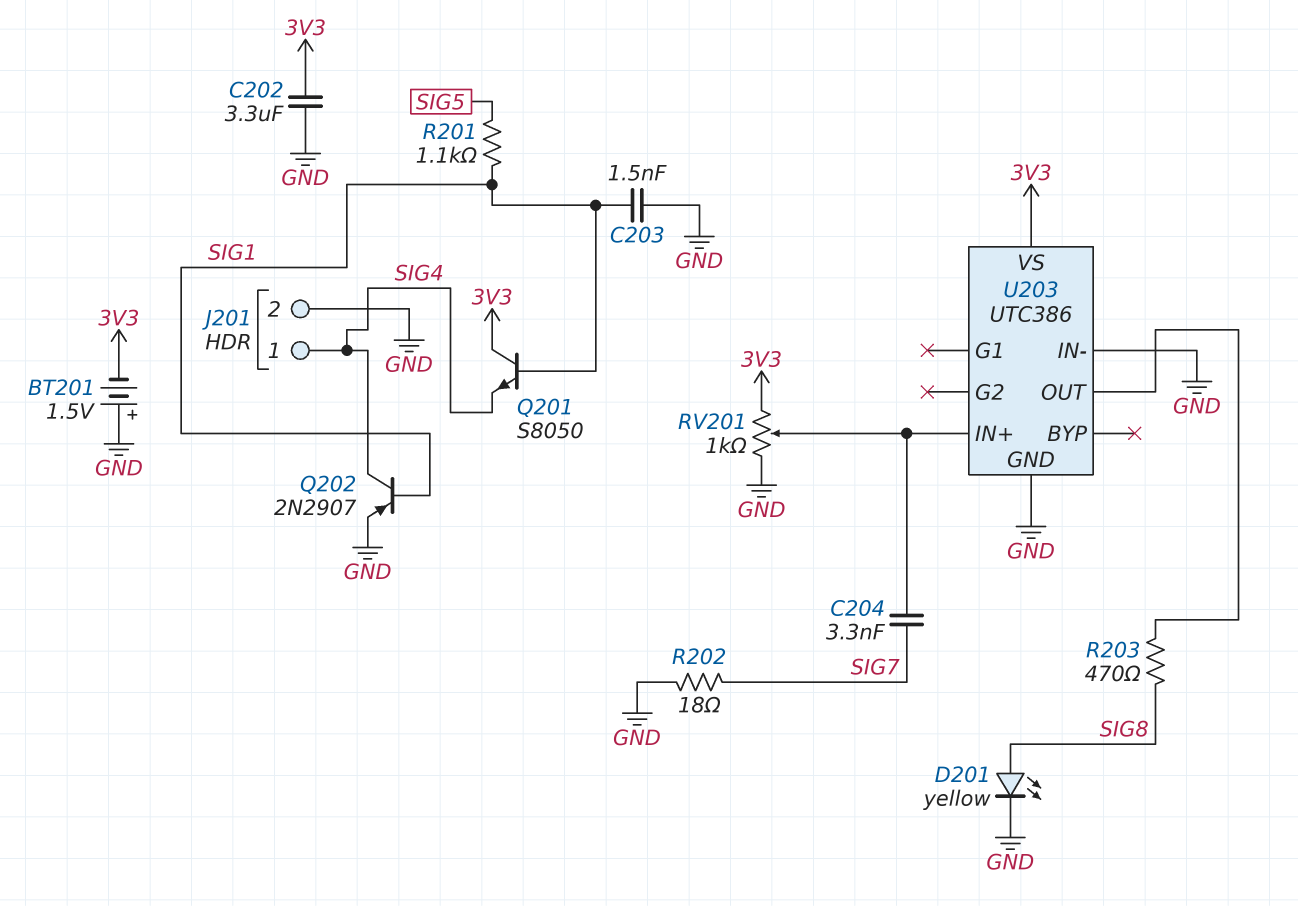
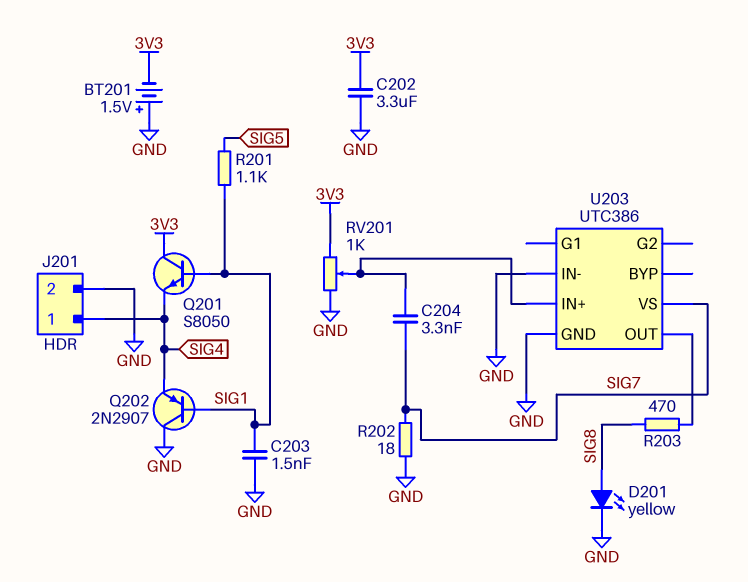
Q202: PNP 2N2907 (B SIG1, C SIG4, E GND) -> PNP 2N2907 (B SIG1, C GND, E SIG4)
U203 pin VS: 3V3 -> SIG7

